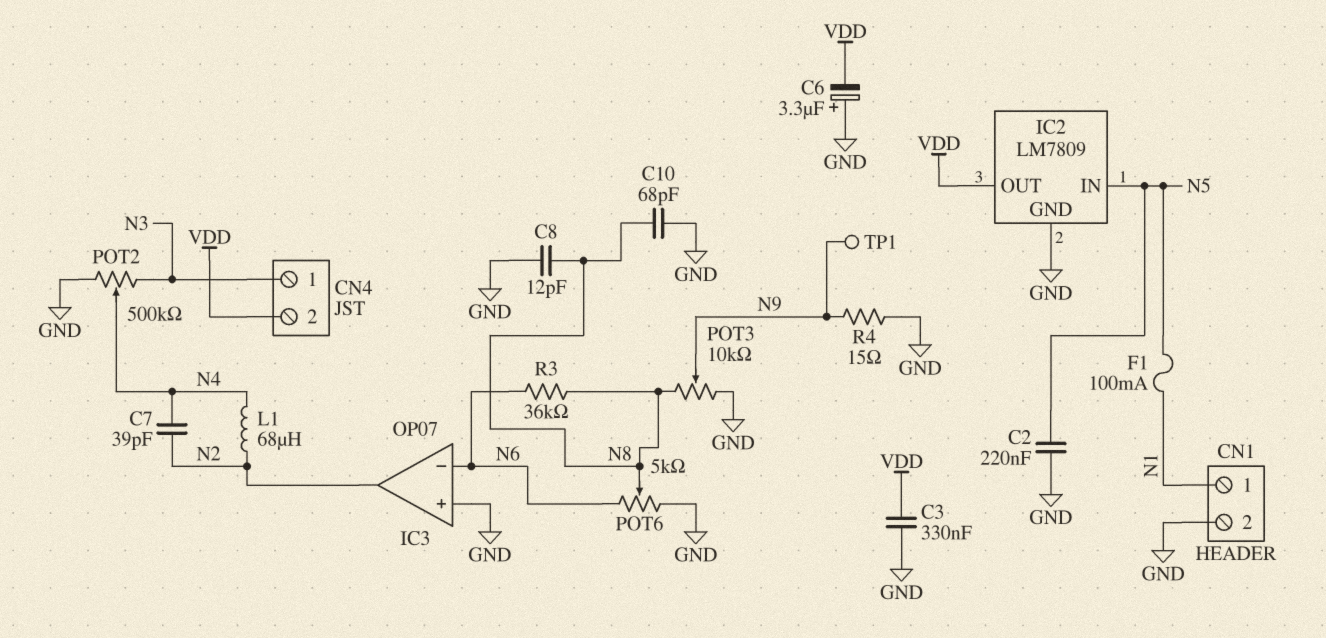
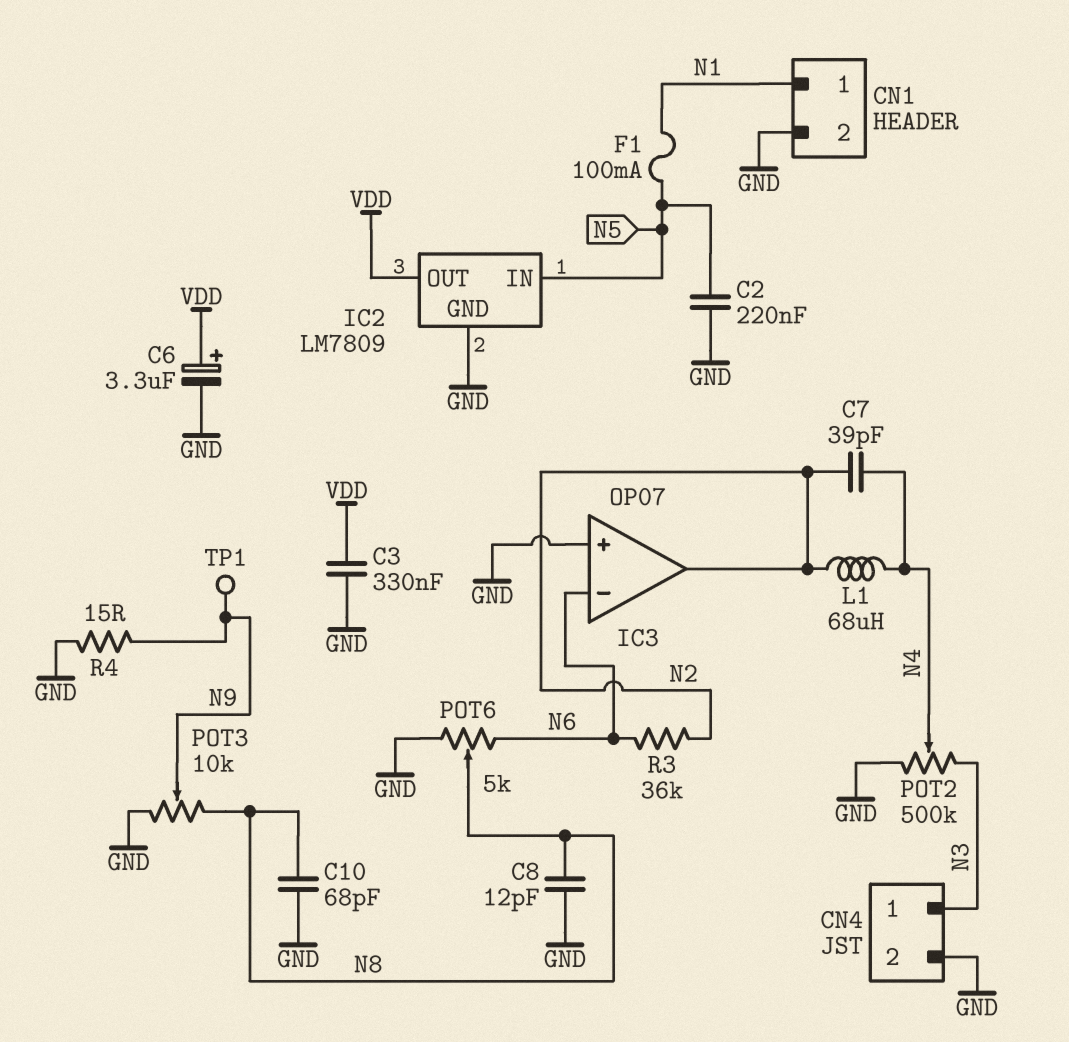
C6: 3.3uF (plus GND, minus VDD) -> 3.3uF (plus VDD, minus GND)
CN4 pin 2: VDD -> GND
R3: 36k (N6, N8) -> 36k (N2, N6)

